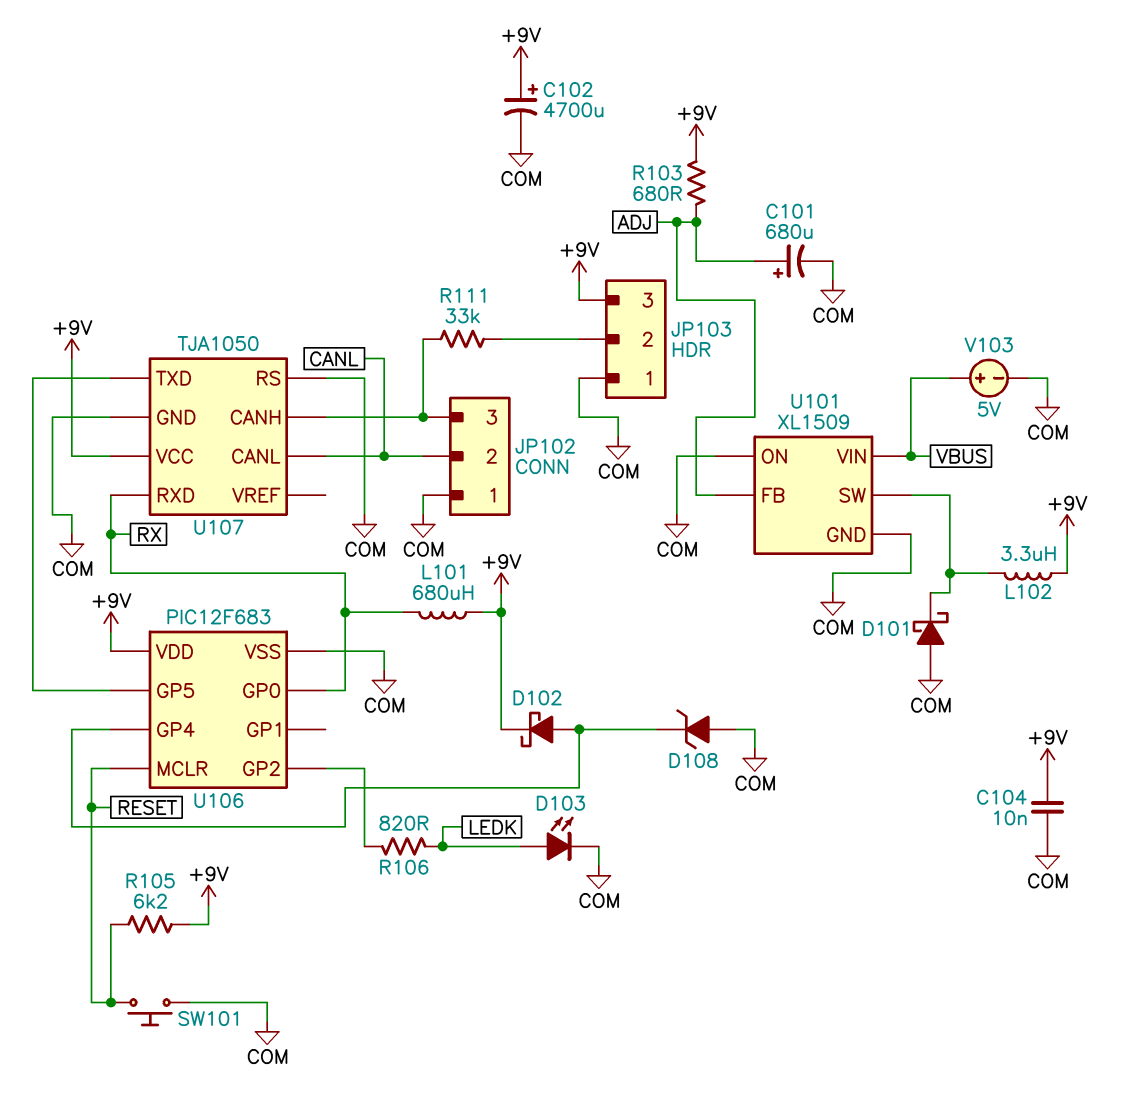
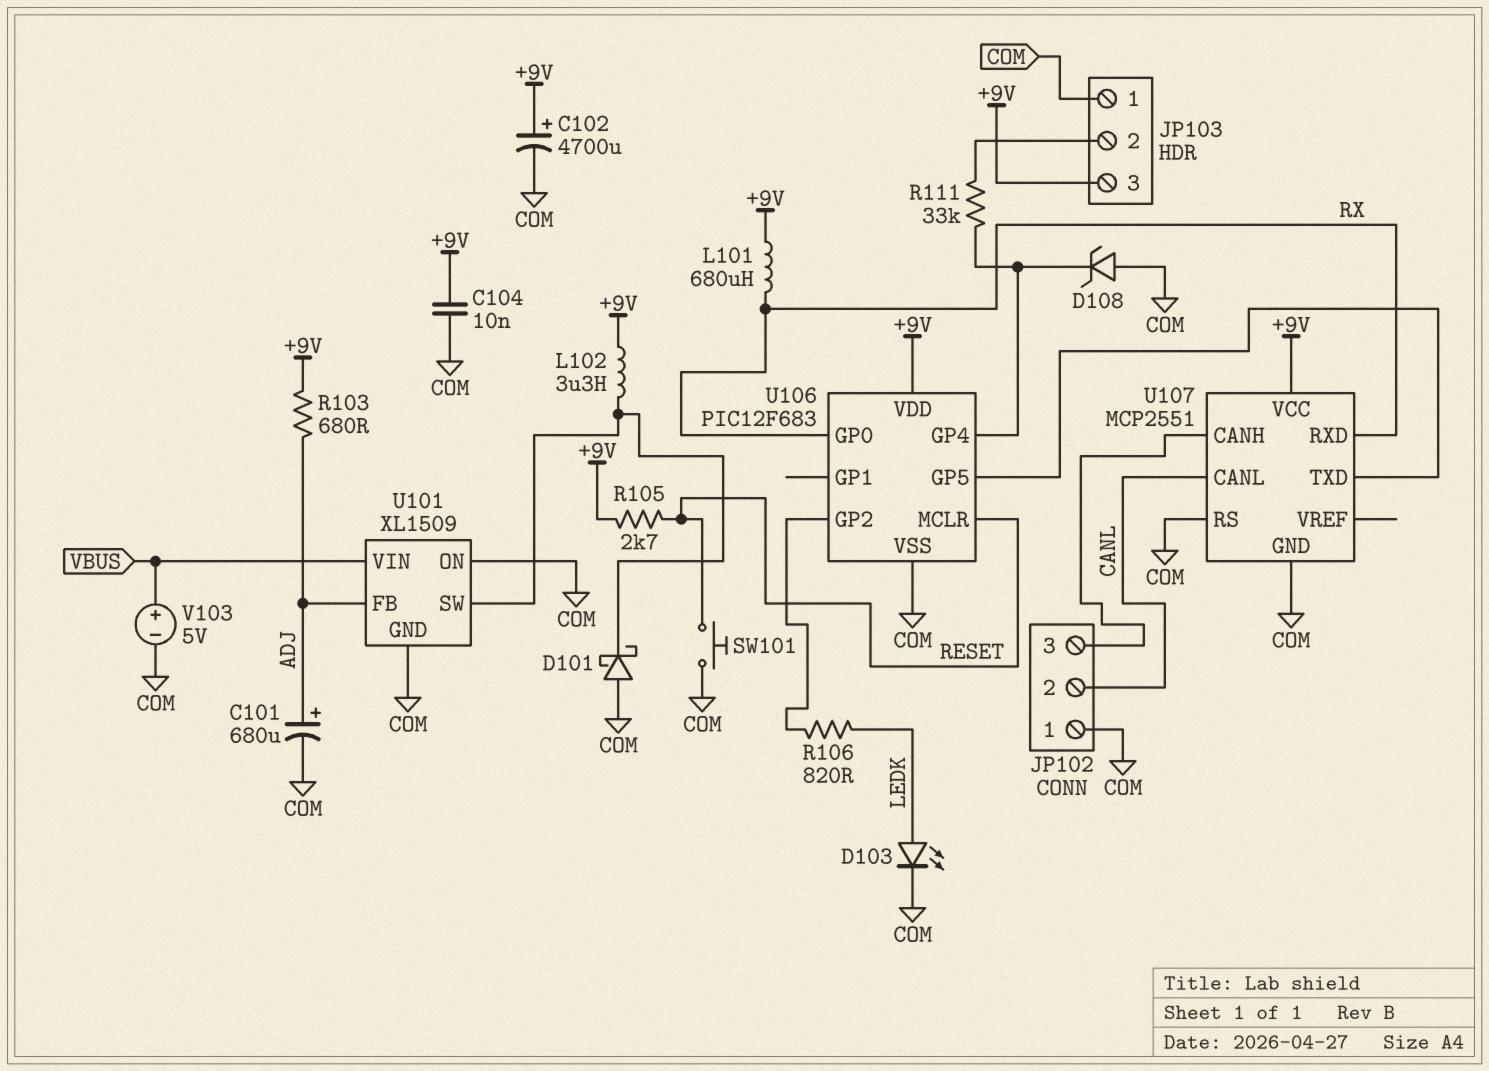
D102: schottky (A U106/GP4, K +9V) -> none
R105: 6.2k (+9V, RESET) -> 2.7k (+9V, RESET)
R111: 33k (JP102/3, JP103/2) -> 33k (JP103/2, U106/GP4)
U107: TJA1050 -> MCP2551

